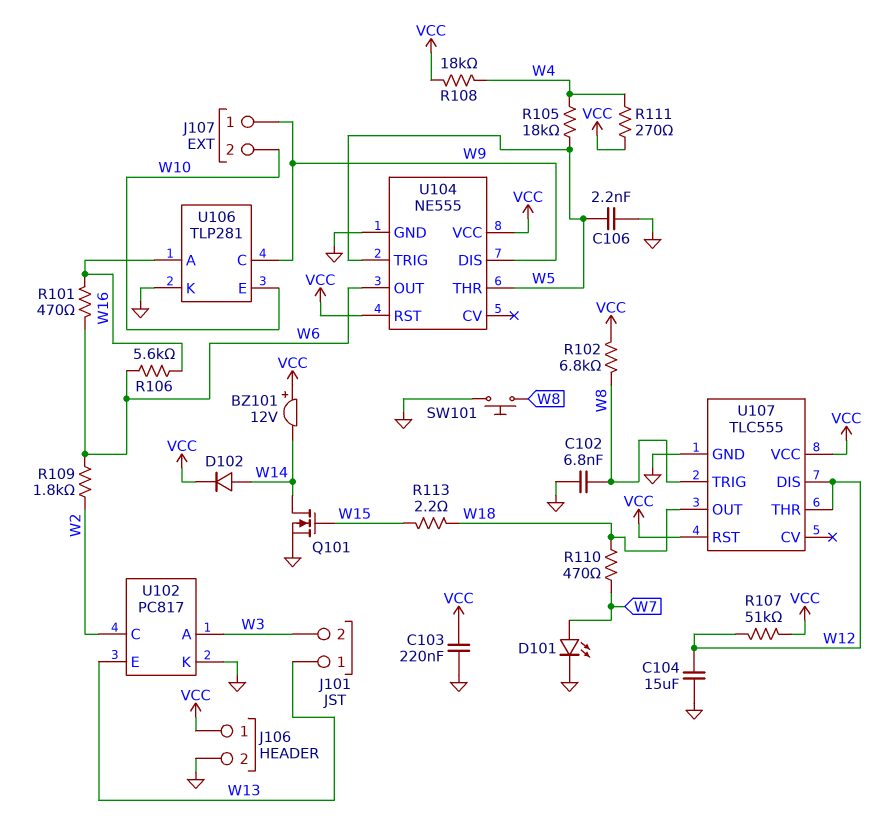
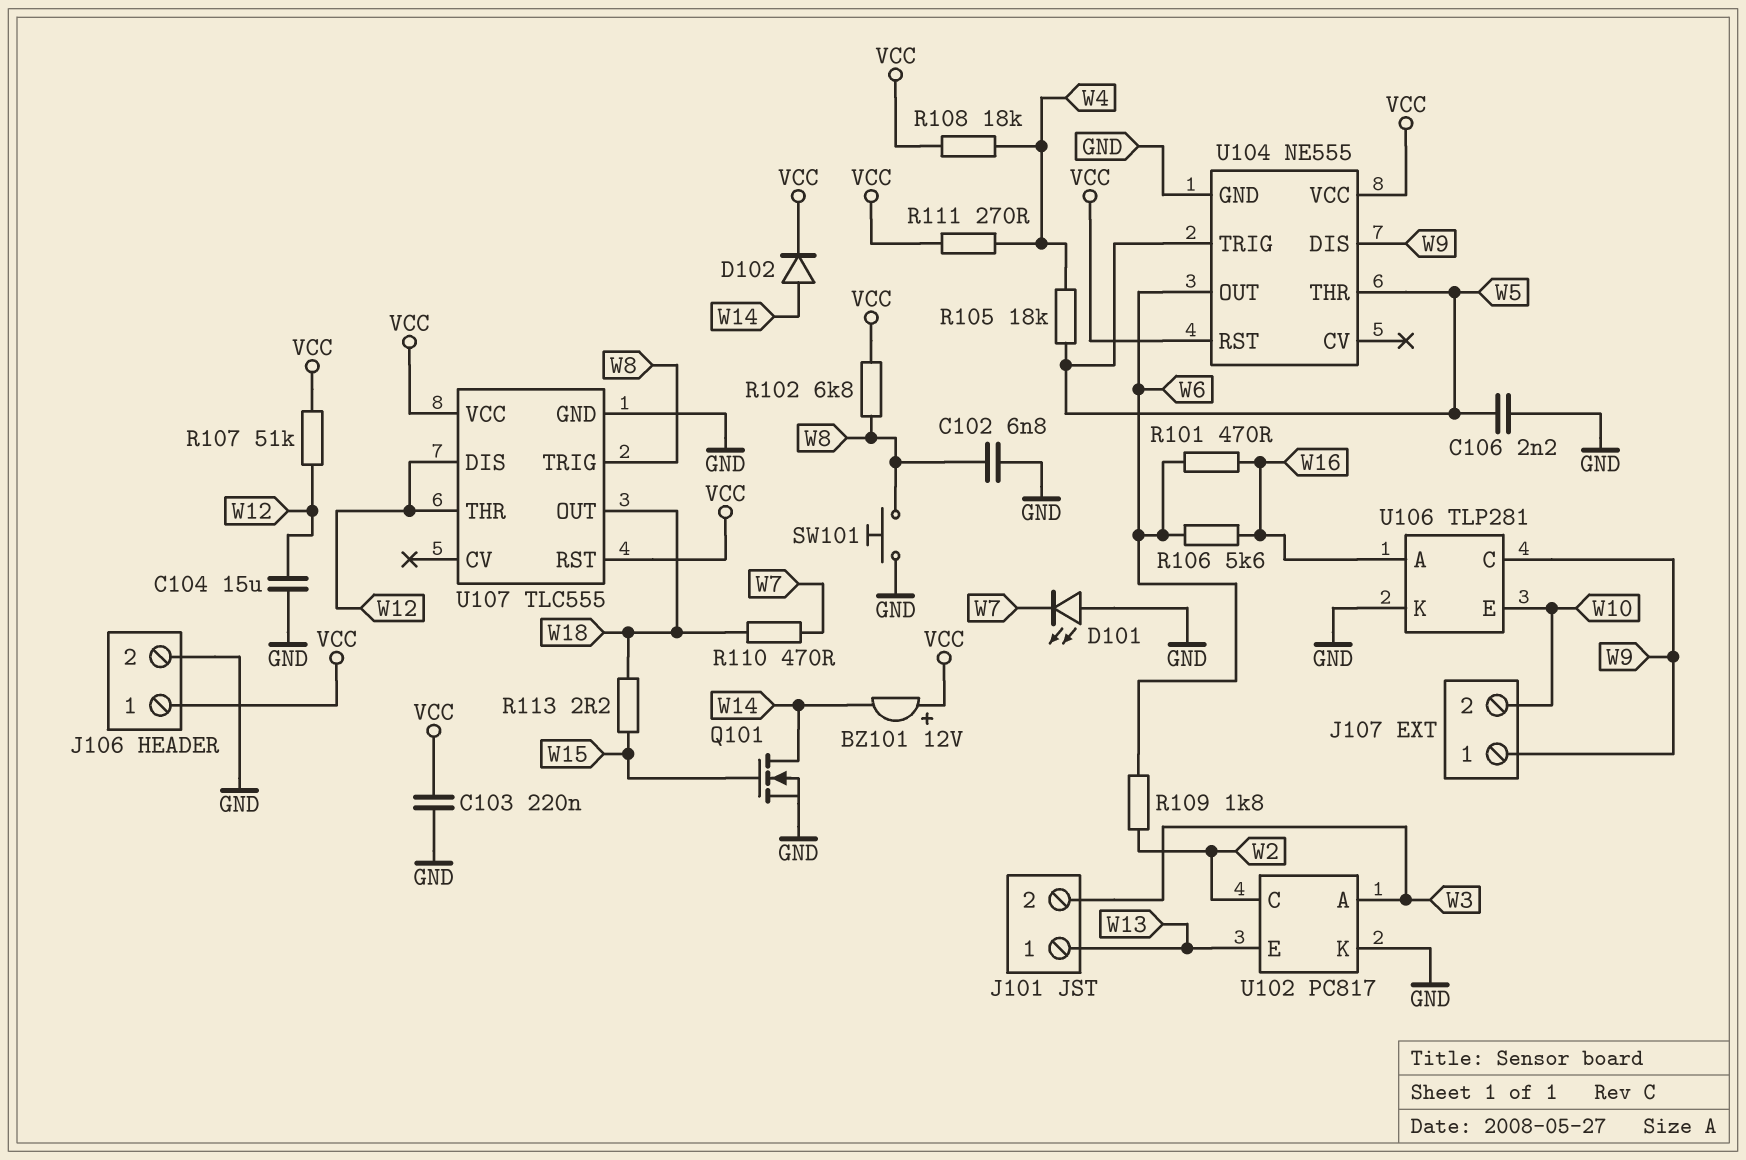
D101: LED (A W7, K GND) -> LED (A GND, K W7)

